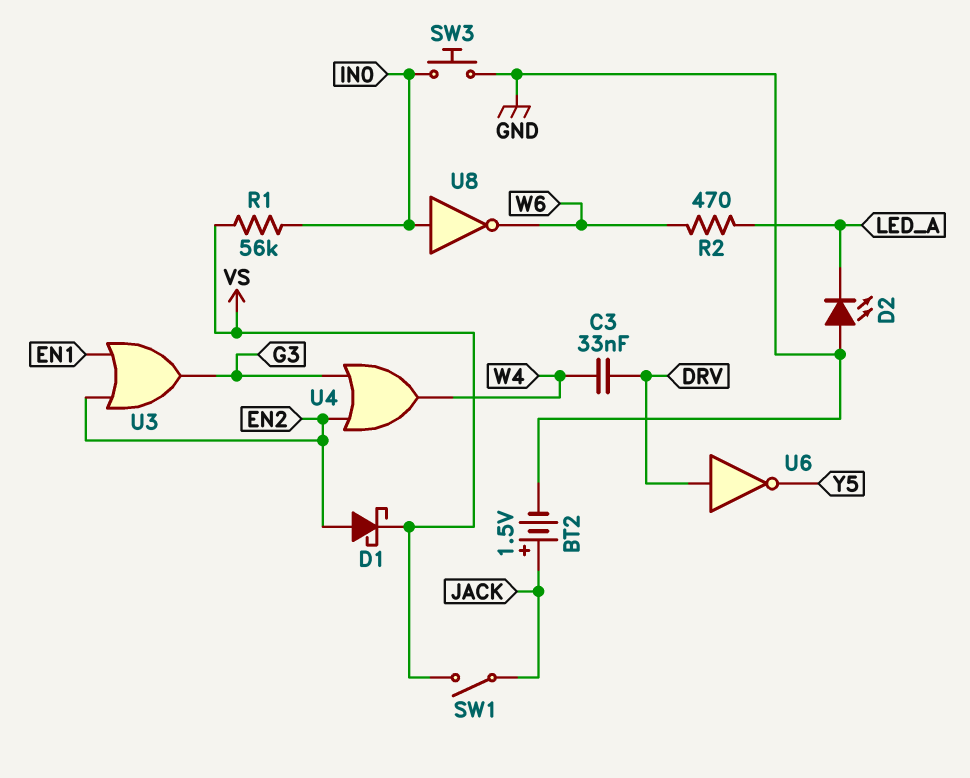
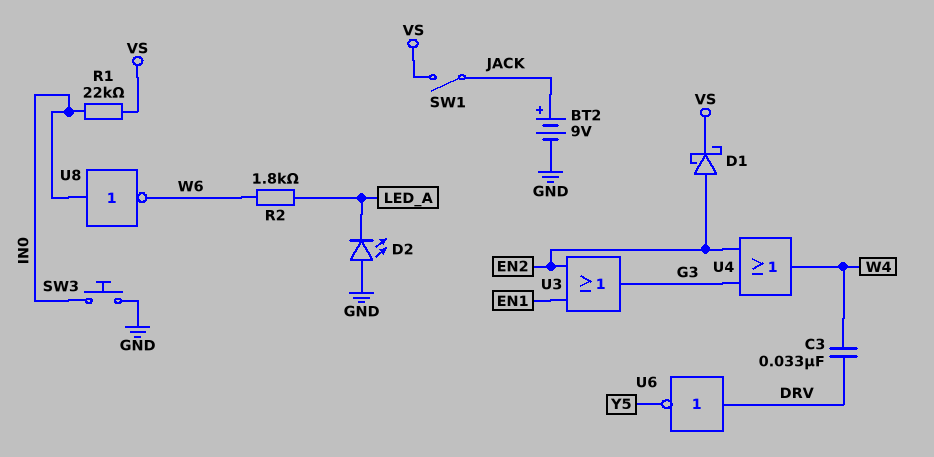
BT2: 1.5V (plus JACK, minus GND) -> 9V (plus JACK, minus GND)
R1: 56k (IN0, VS) -> 22k (IN0, VS)
R2: 470 (LED_A, W6) -> 1.8k (LED_A, W6)

